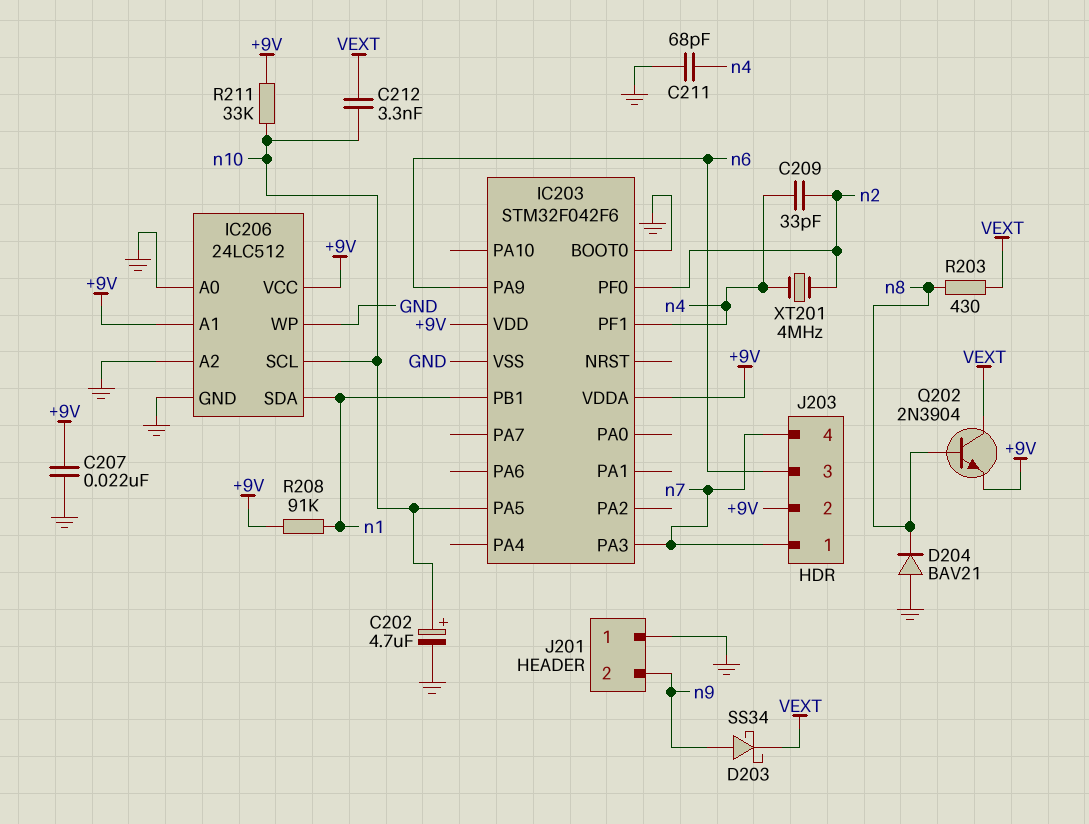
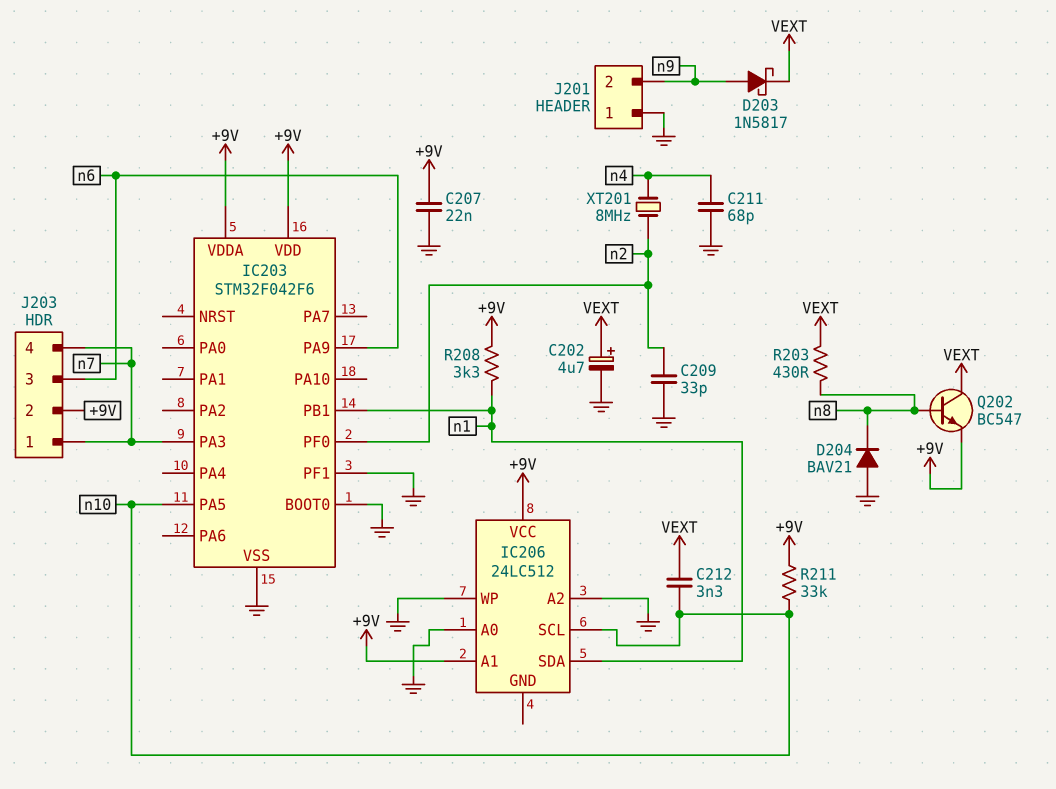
C202: 4.7uF (plus n10, minus GND) -> 4.7uF (plus VEXT, minus GND)
C209: 33pF (n2, n4) -> 33pF (GND, n2)
D203: schottky SS34 (A n9, K VEXT) -> schottky 1N5817 (A n9, K VEXT)
IC203 pin PF1: n4 -> GND
IC206 pin GND: GND -> none
Q202: NPN 2N3904 (B n8, C VEXT, E +9V) -> NPN BC547 (B n8, C VEXT, E +9V)
R208: 91k (+9V, n1) -> 3.3k (+9V, n1)
XT201: 4MHz (n2, n4) -> 8MHz (n2, n4)

